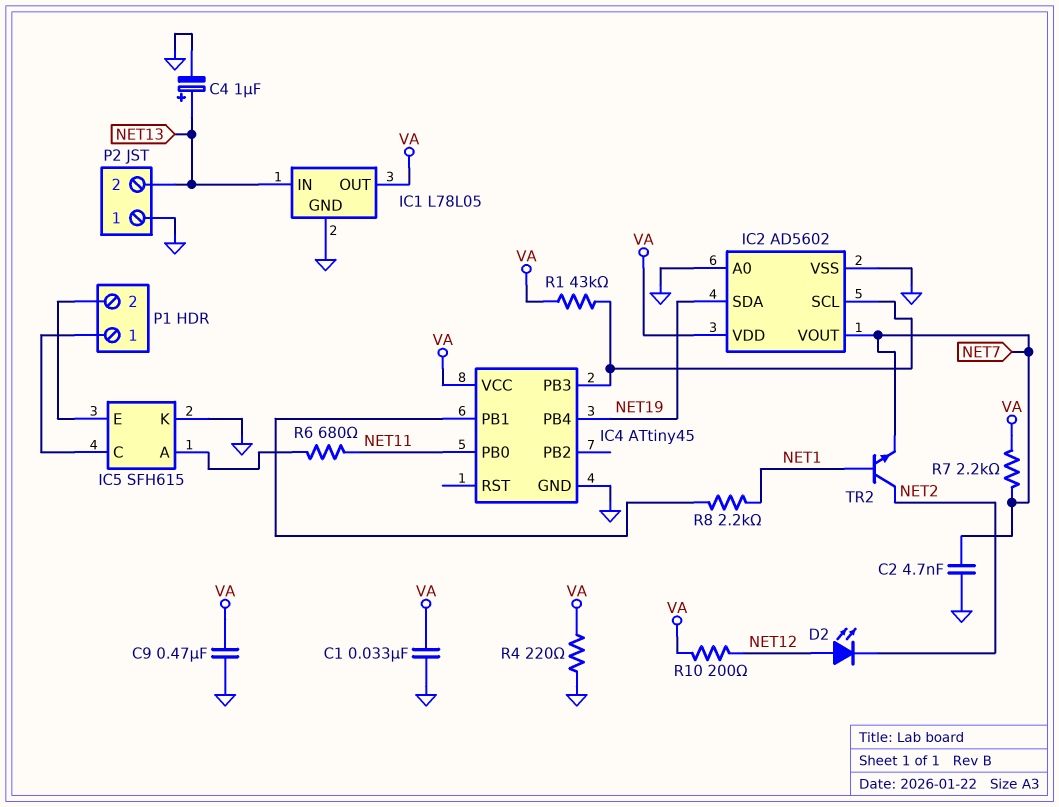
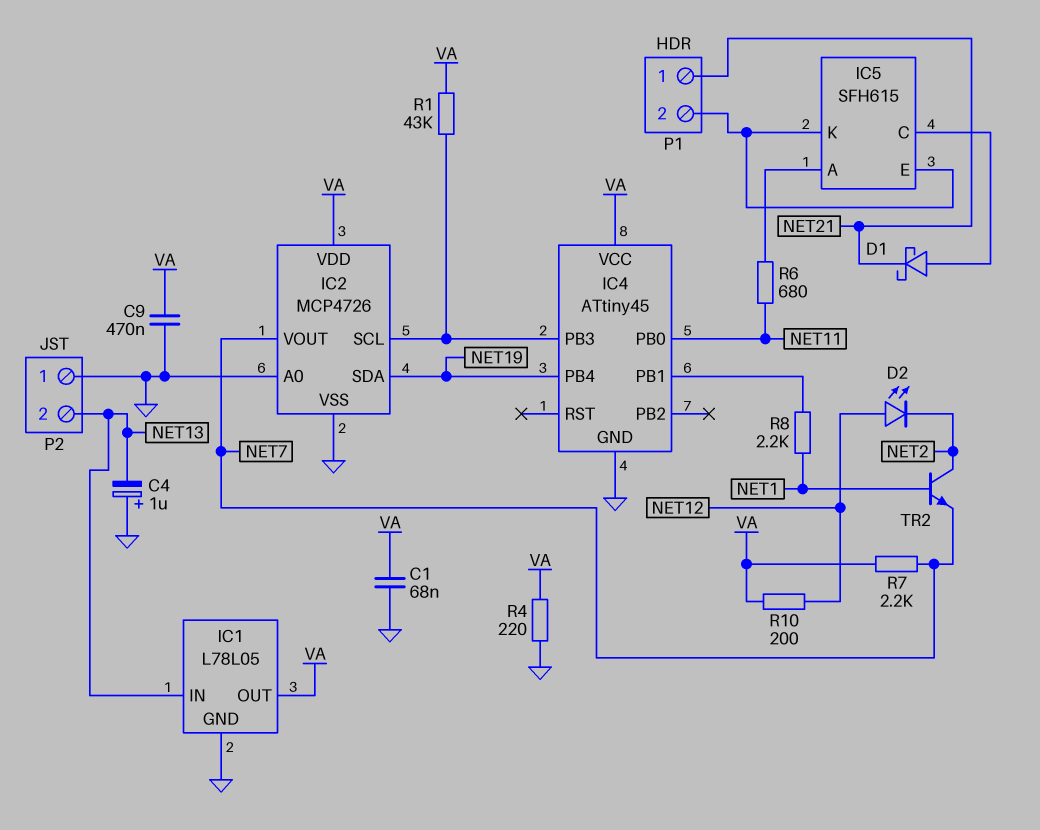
C1: 33nF (GND, VA) -> 68nF (GND, VA)
C2: 4.7nF (GND, NET7) -> none
C4: 1uF (plus NET13, minus GND) -> 1uF (plus GND, minus NET13)
D1: none -> schottky (A IC5/C, K NET21)
IC2: AD5602 -> MCP4726
IC5 pin K: GND -> IC5/E
P1 pin 1: IC5/C -> NET21

